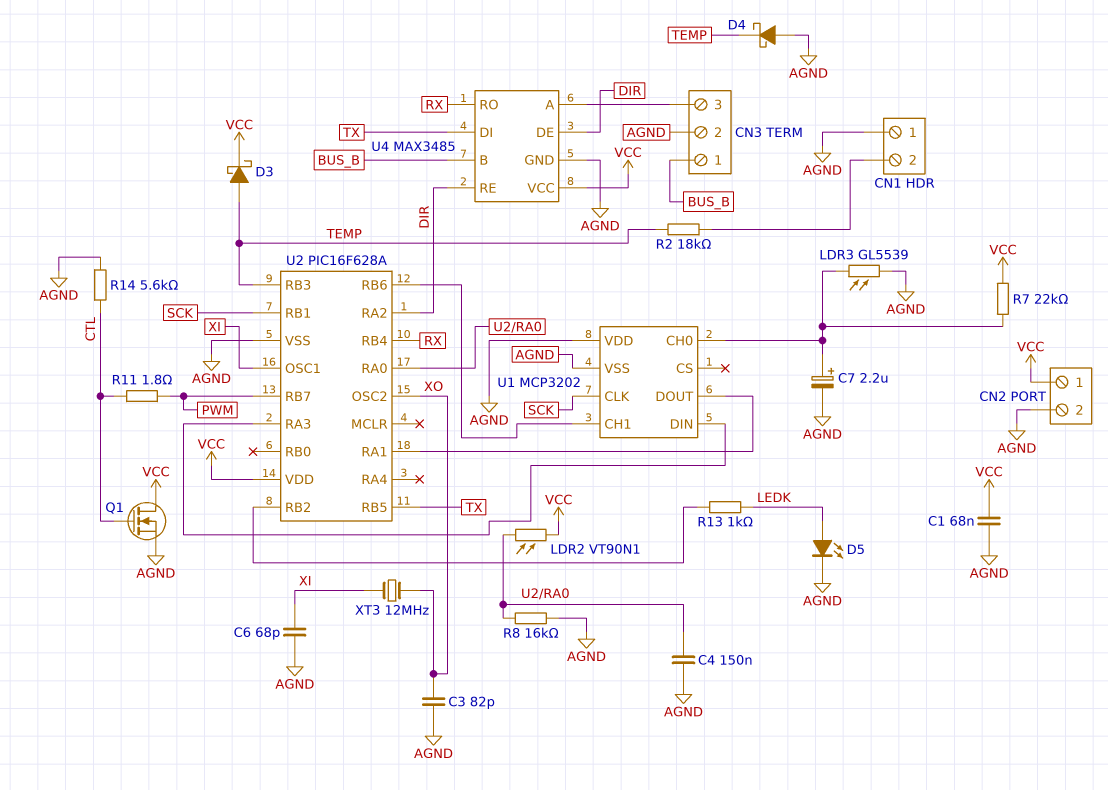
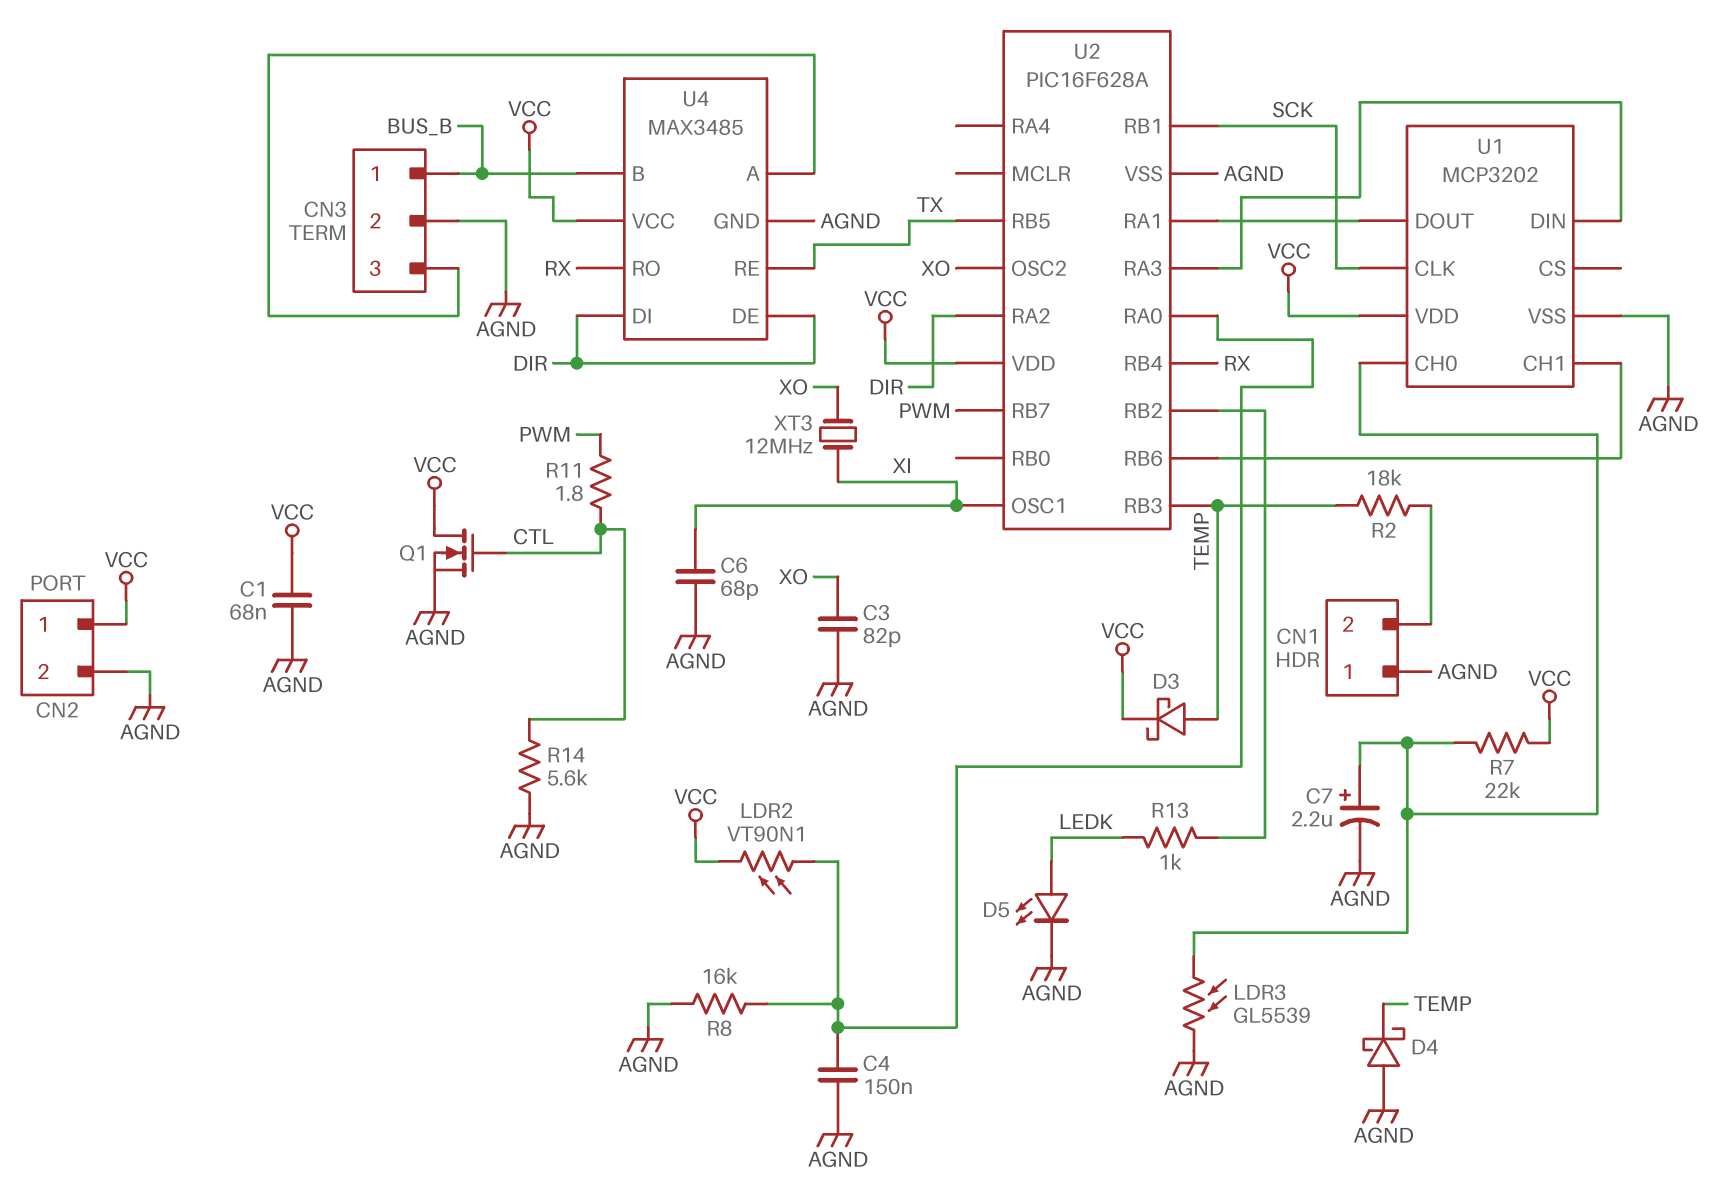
U1 pin VDD: AGND -> VCC
U4 pin DI: TX -> DIR
U4 pin RE: DIR -> TX

